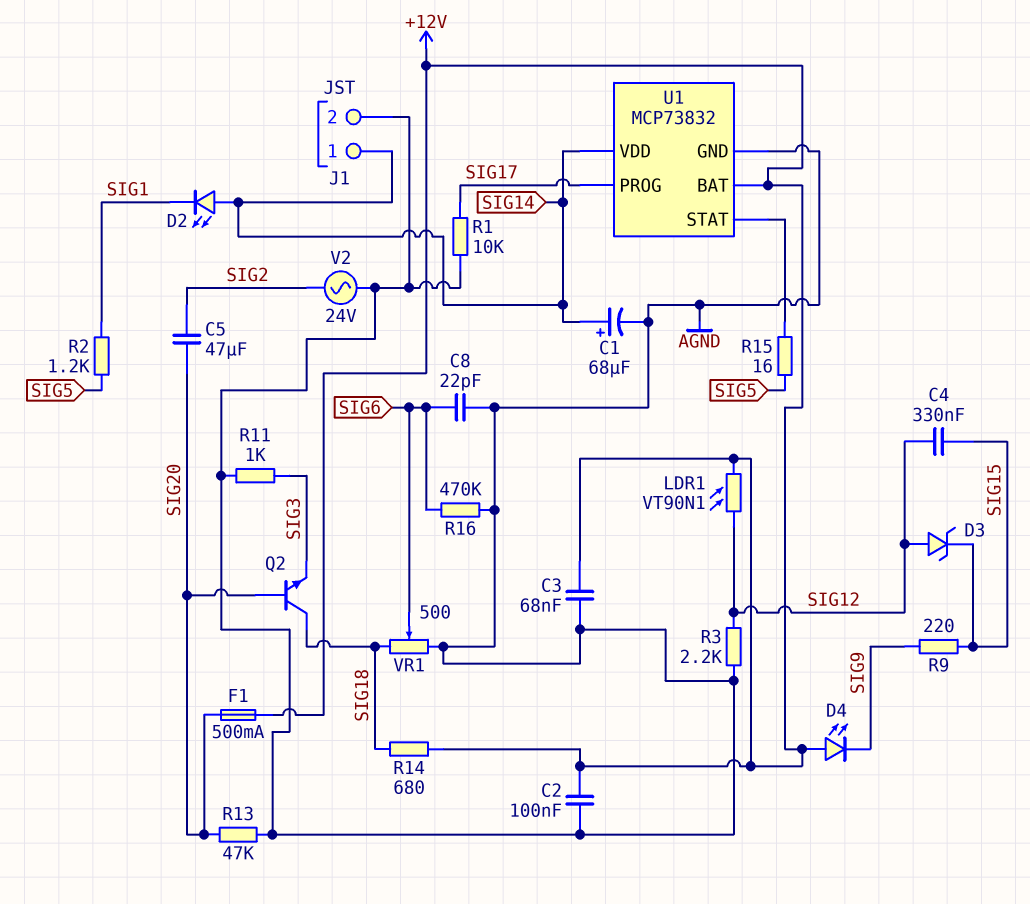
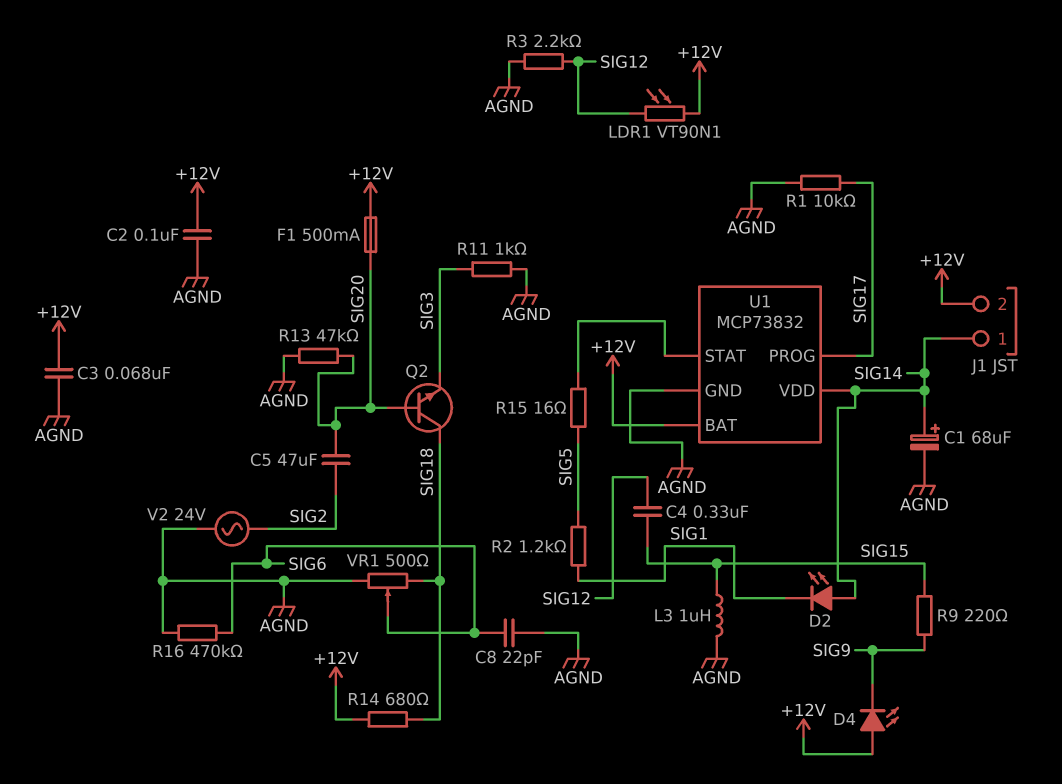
D3: zener (A SIG12, K SIG15) -> none
J1 pin 2: AGND -> +12V
L3: none -> 1uH (AGND, SIG15)

